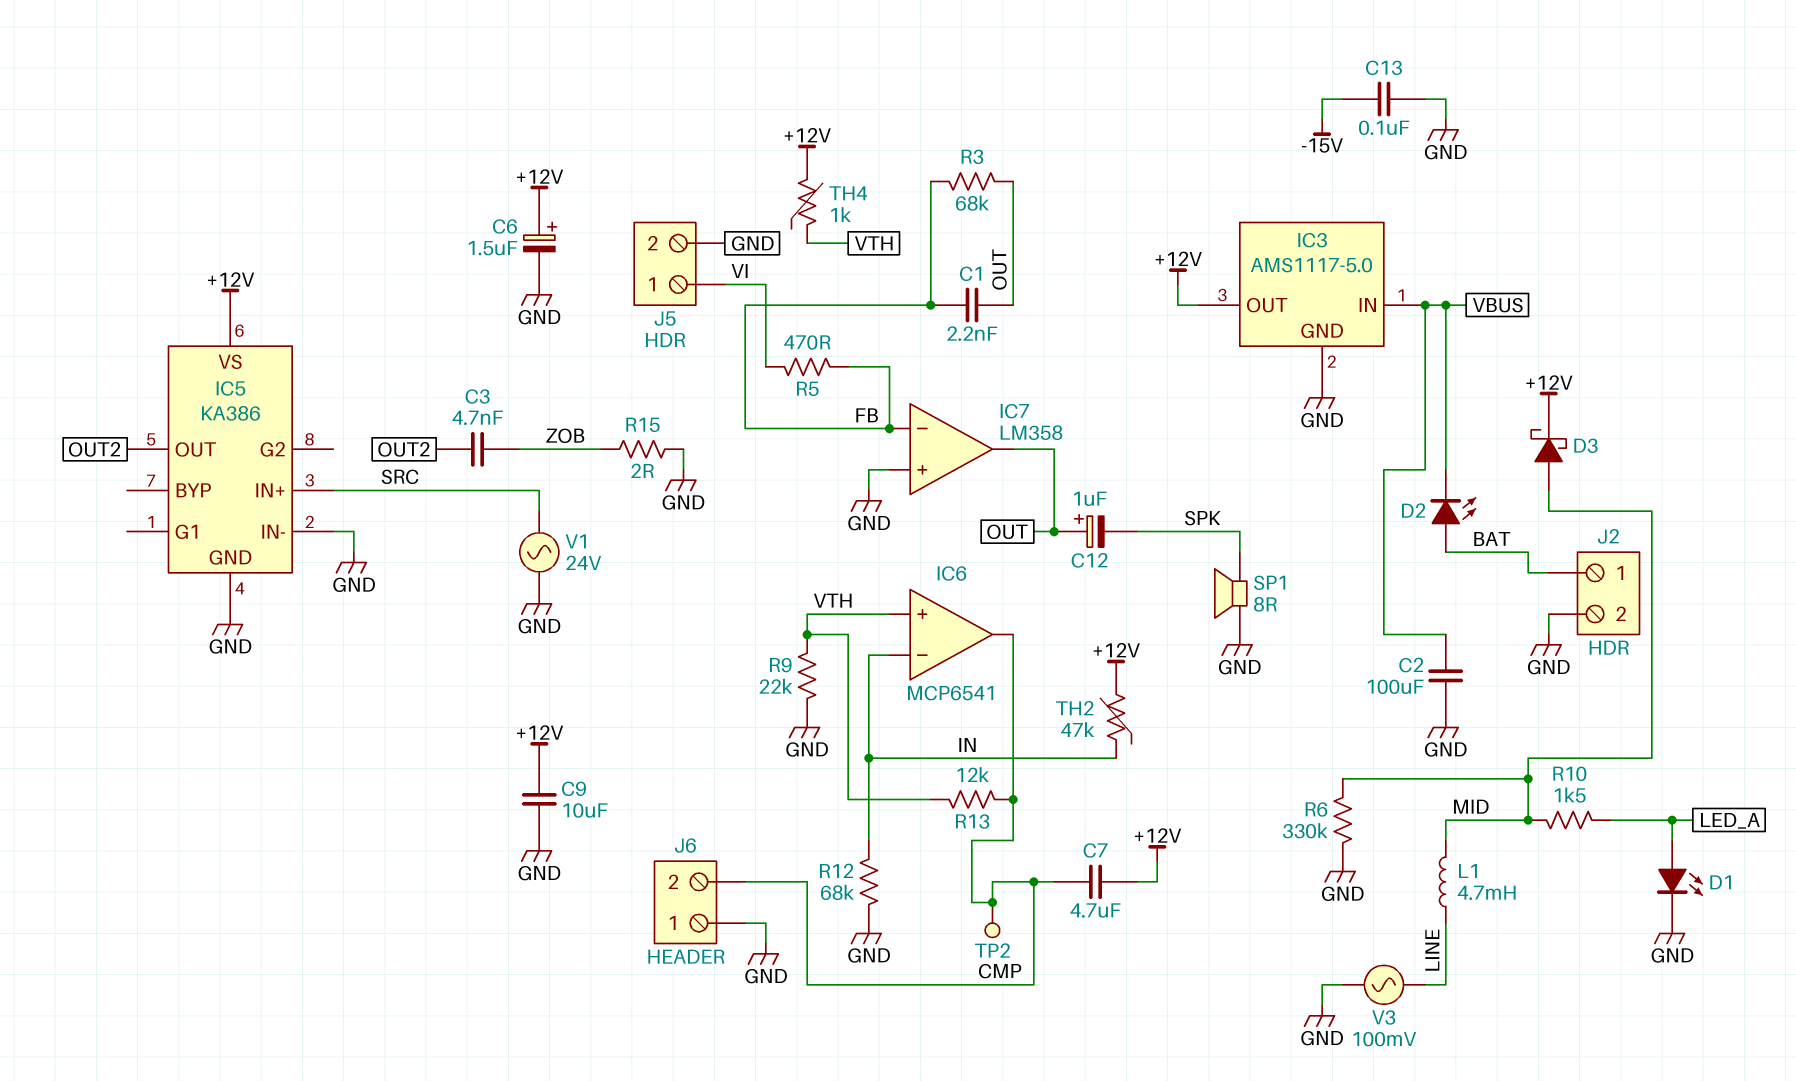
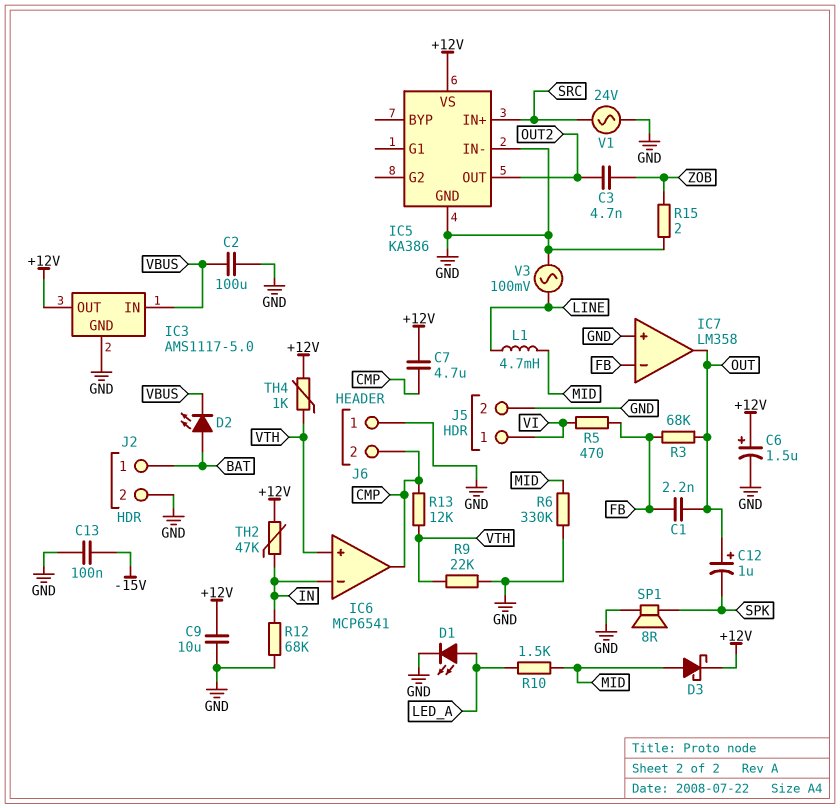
TP2: test point (CMP) -> none

